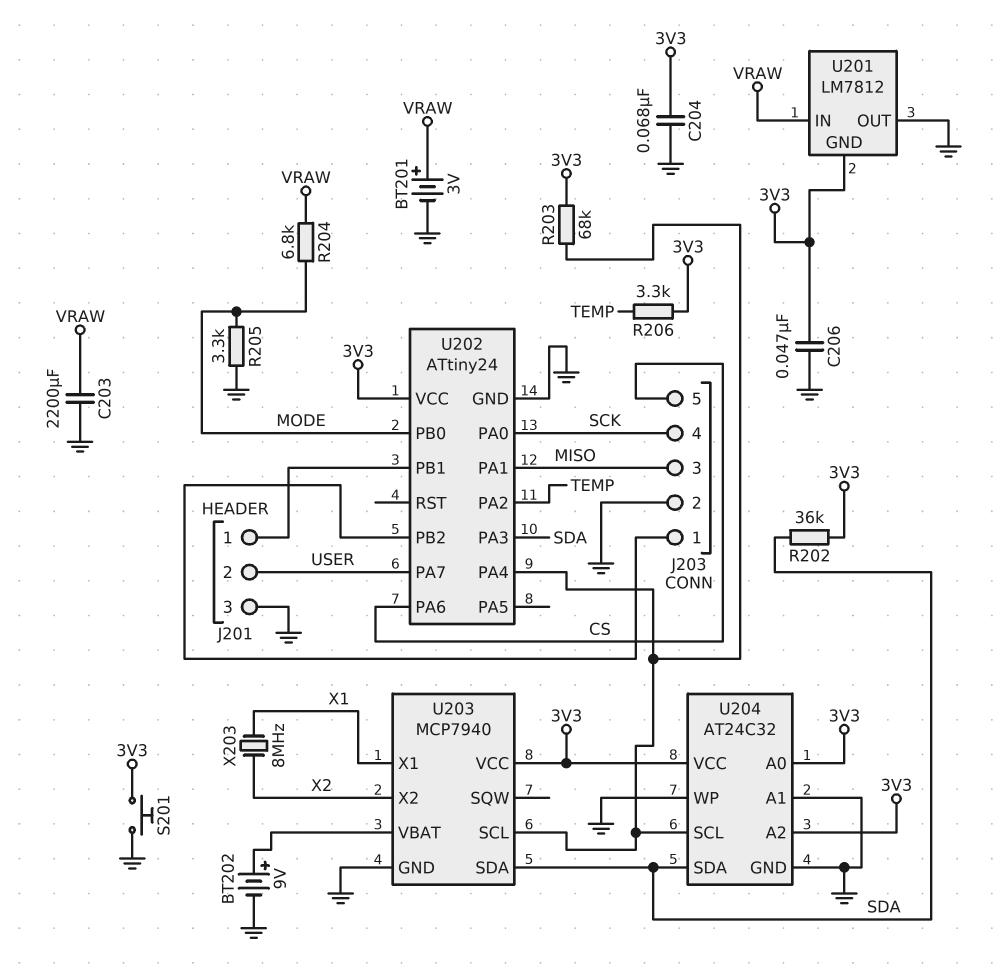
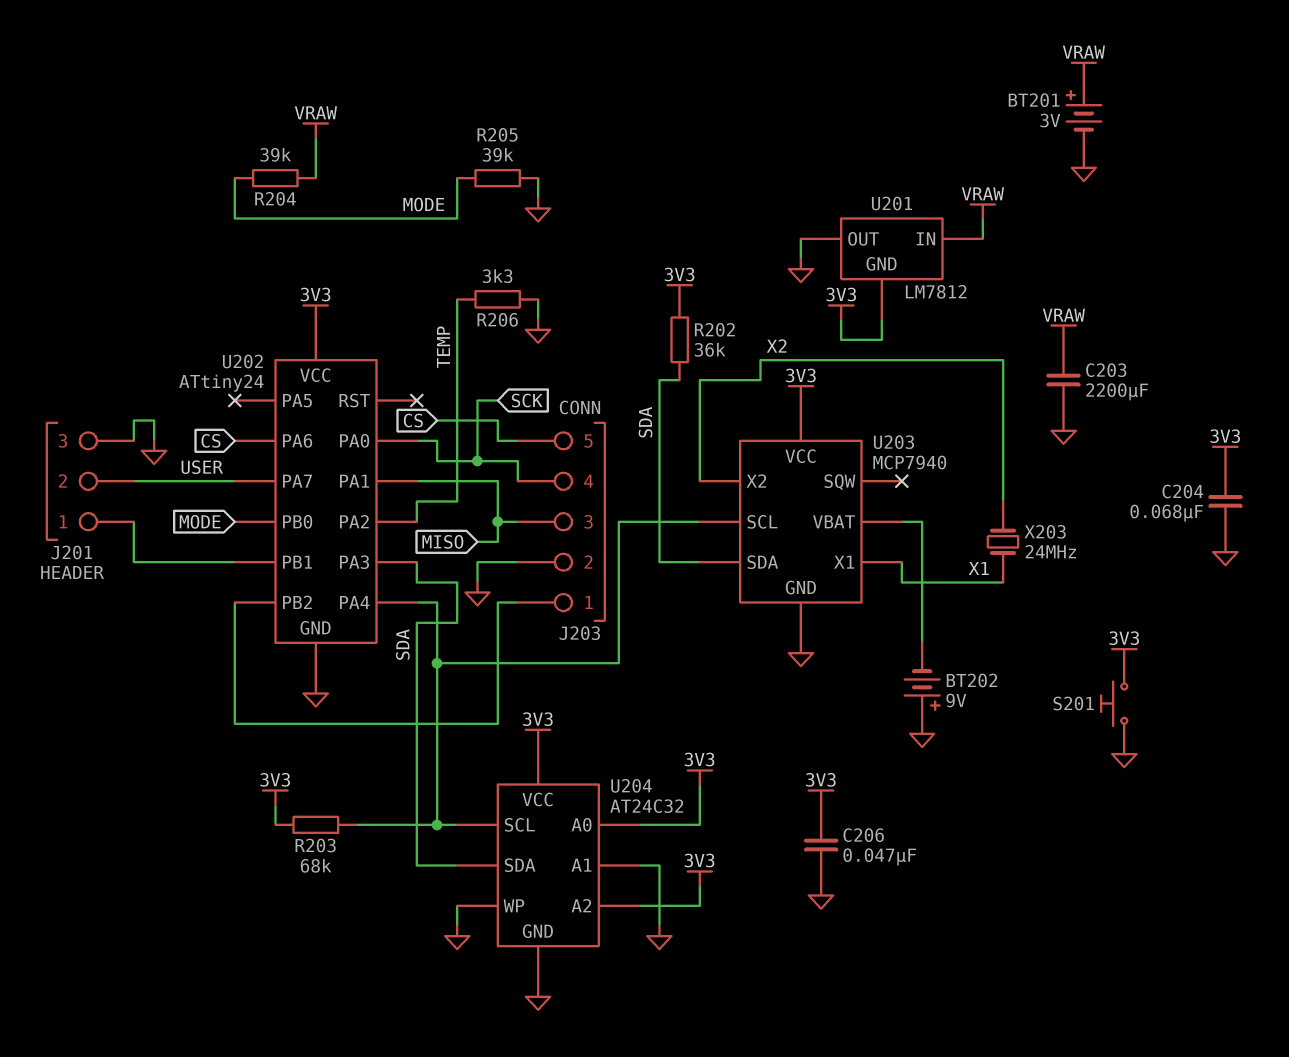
BT202: 9V (plus U203/VBAT, minus GND) -> 9V (plus GND, minus U203/VBAT)
R204: 6.8k (MODE, VRAW) -> 39k (MODE, VRAW)
R205: 3.3k (GND, MODE) -> 39k (GND, MODE)
R206: 3.3k (3V3, TEMP) -> 3.3k (GND, TEMP)
X203: 8MHz (X1, X2) -> 24MHz (X1, X2)

